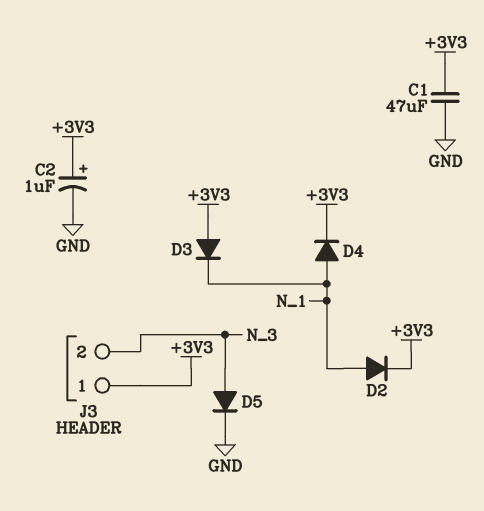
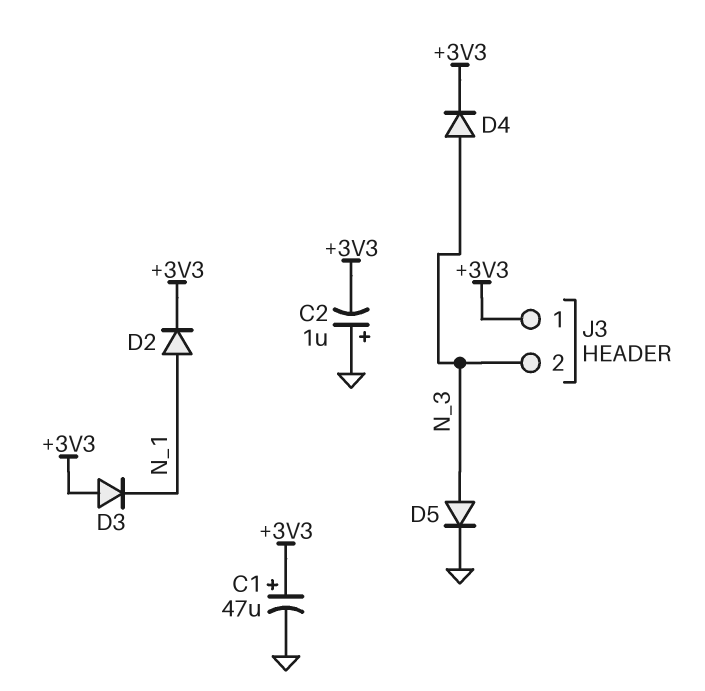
C1: 47uF (+3V3, GND) -> 47uF (plus +3V3, minus GND)
C2: 1uF (plus +3V3, minus GND) -> 1uF (plus GND, minus +3V3)
D4: diode (A N_1, K +3V3) -> diode (A N_3, K +3V3)

